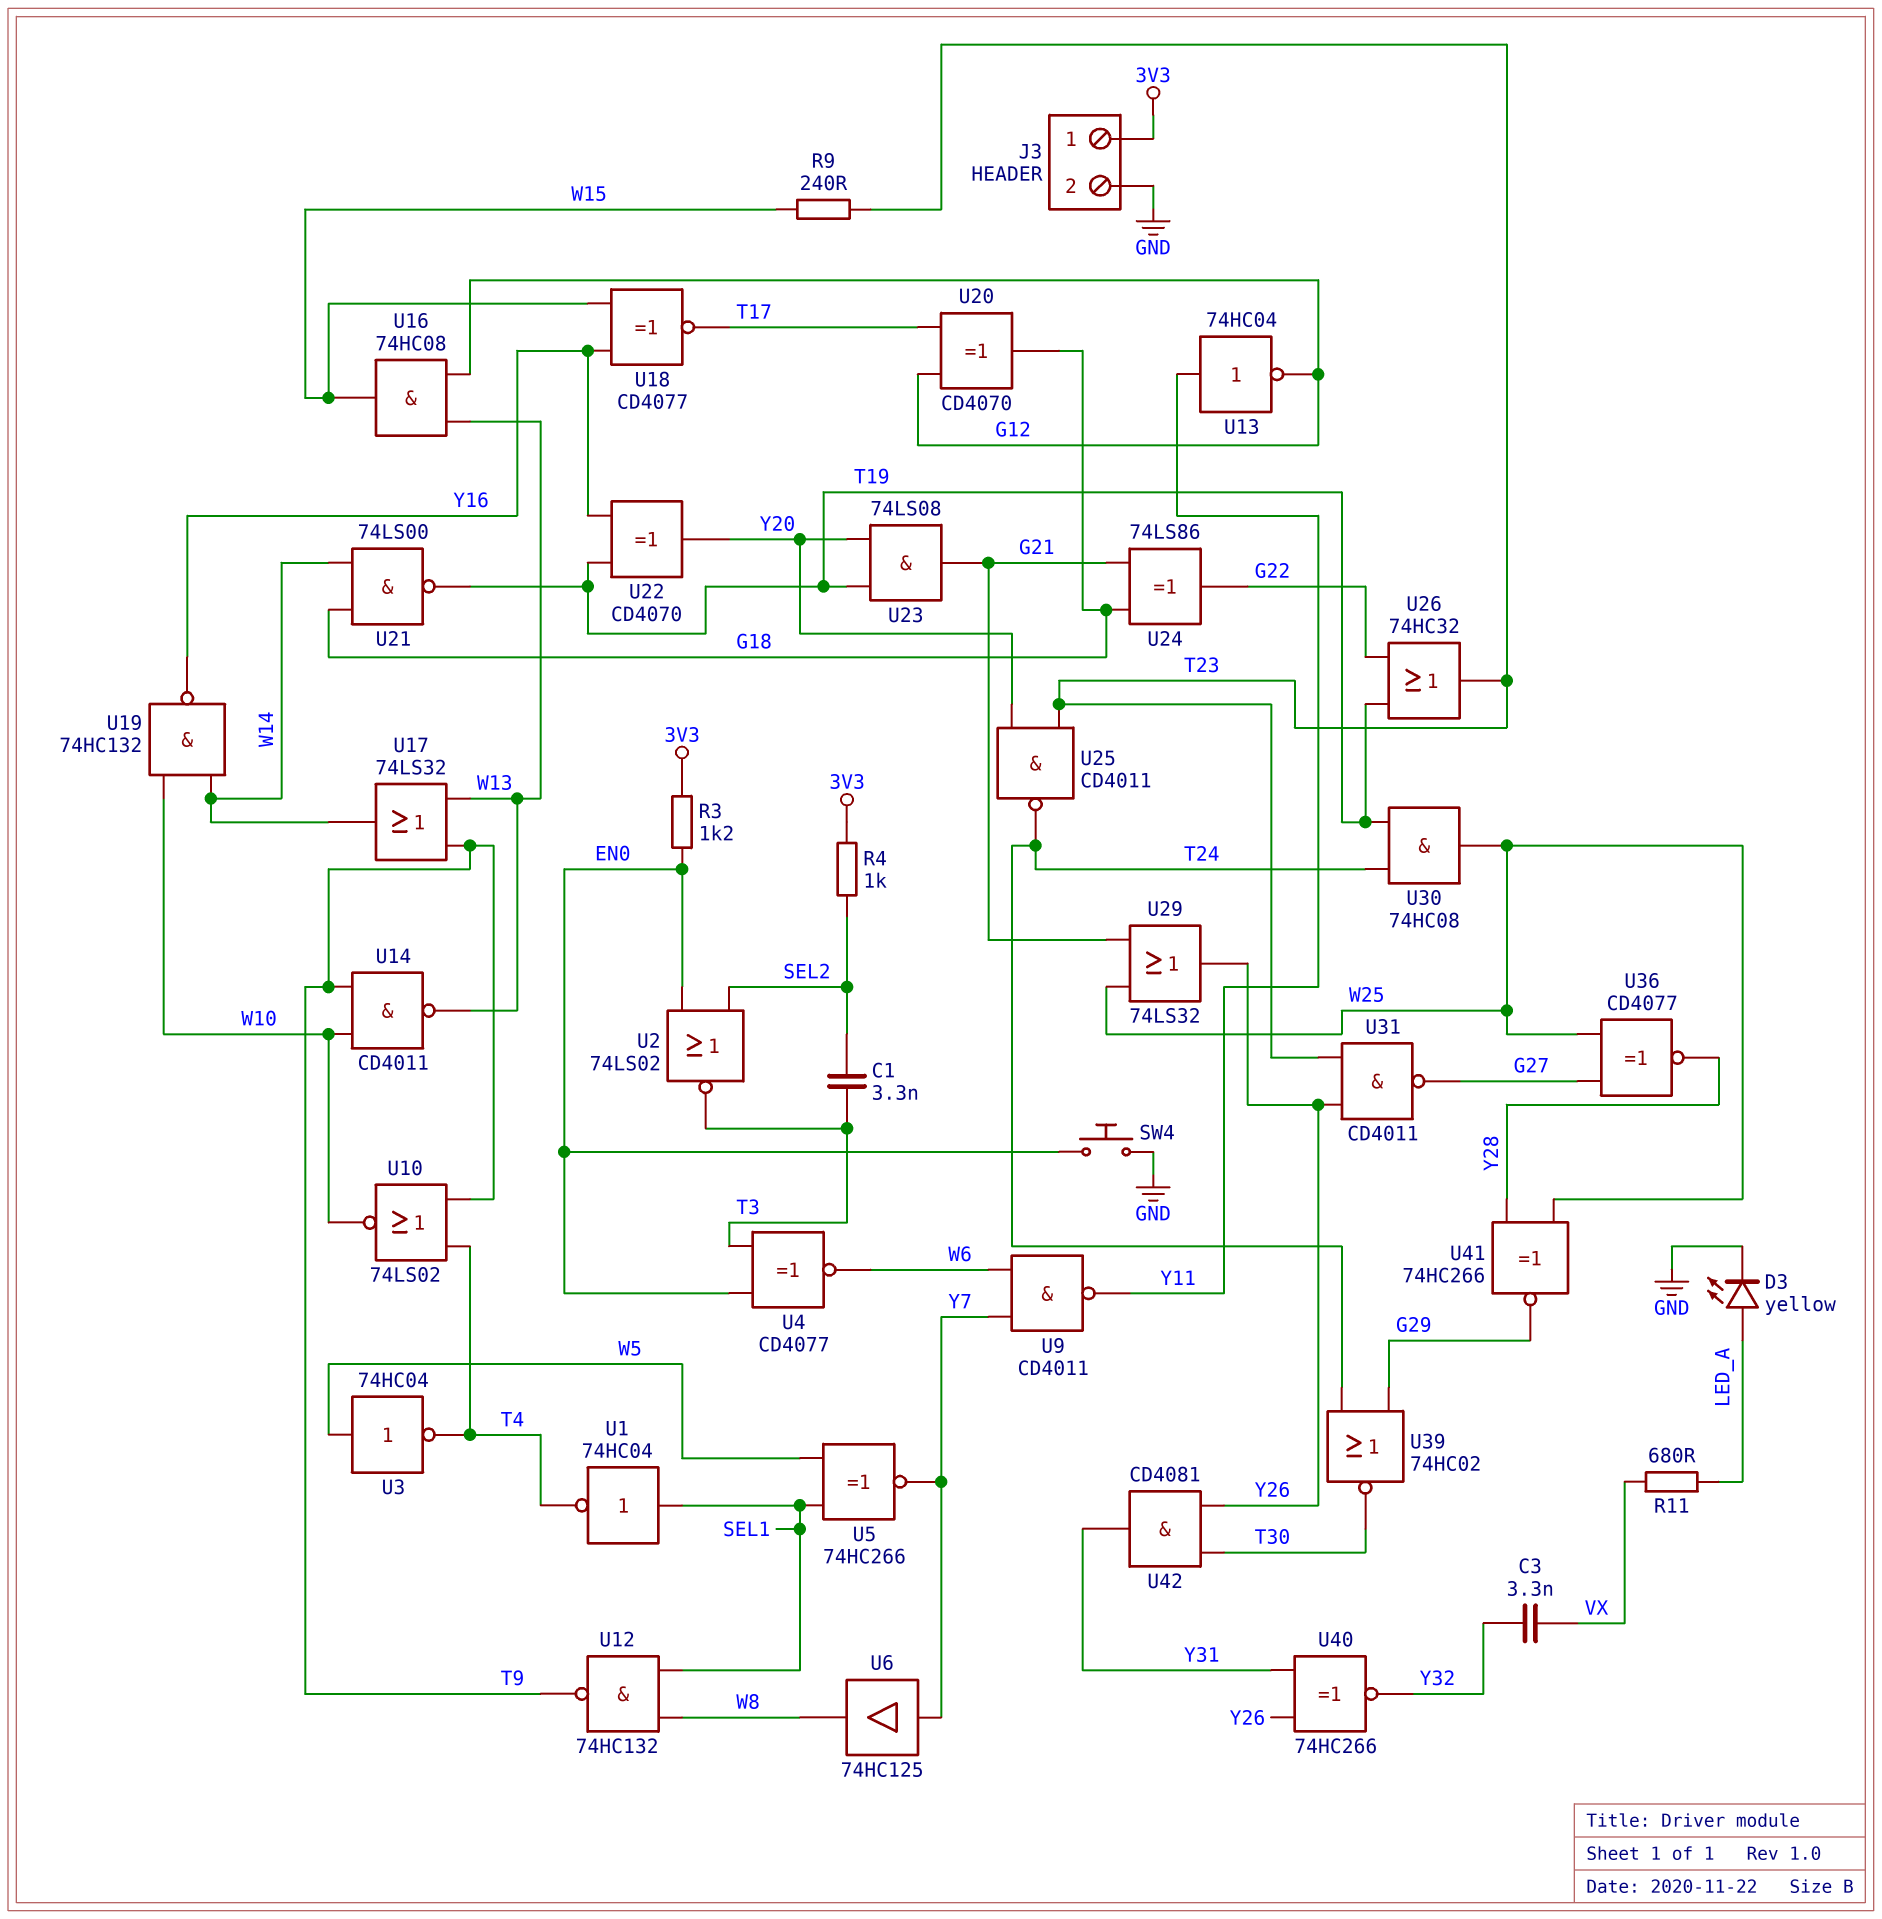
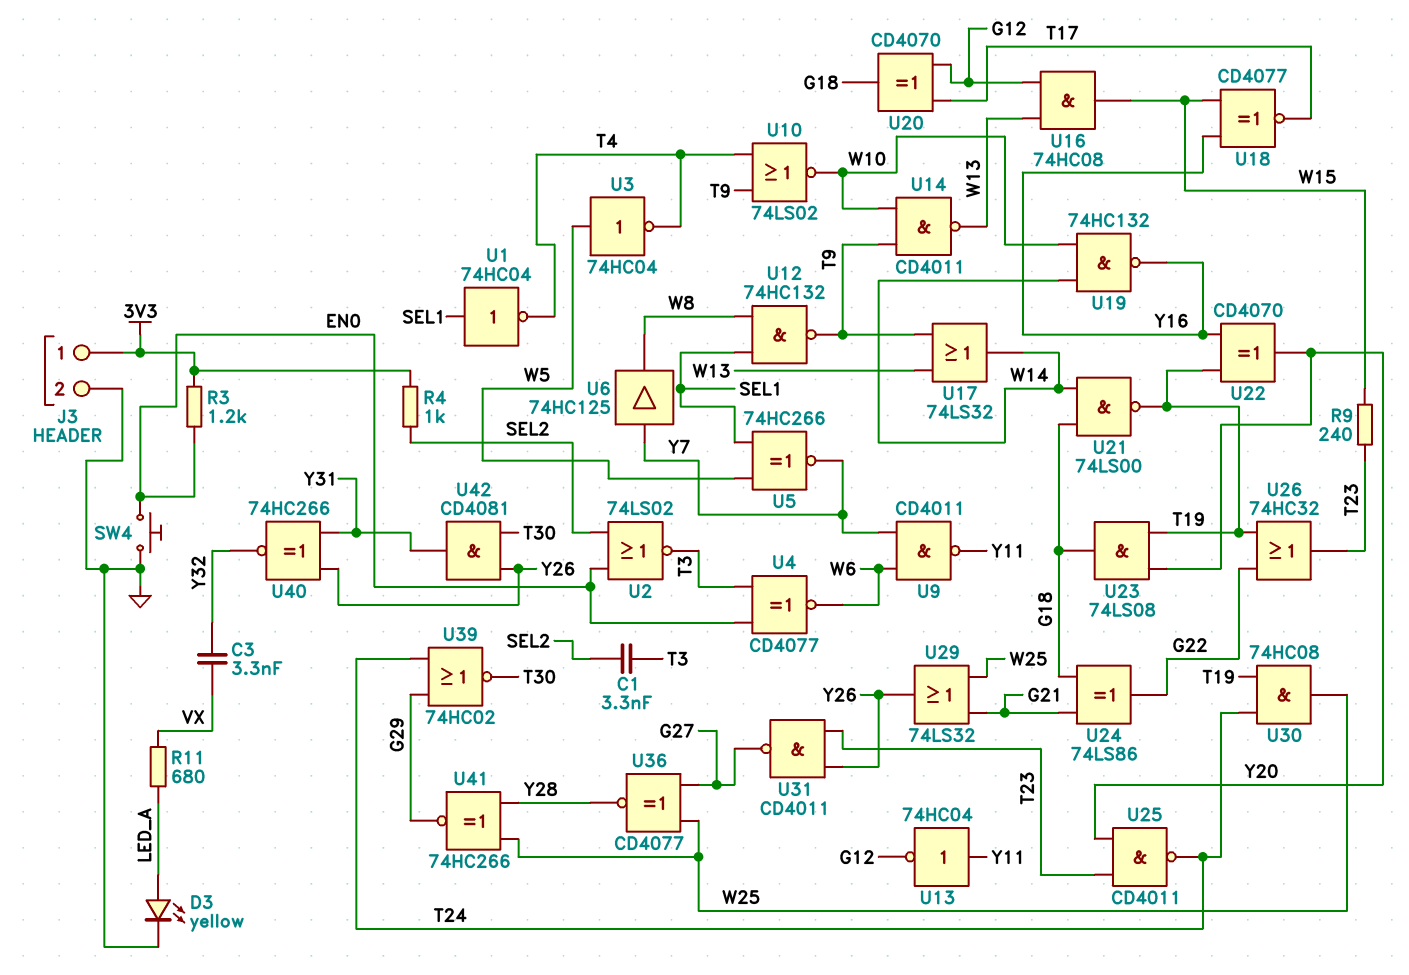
U23: AND 74LS08 (in T19, in Y20, out G21) -> AND 74LS08 (in T19, in Y20, out G18)

